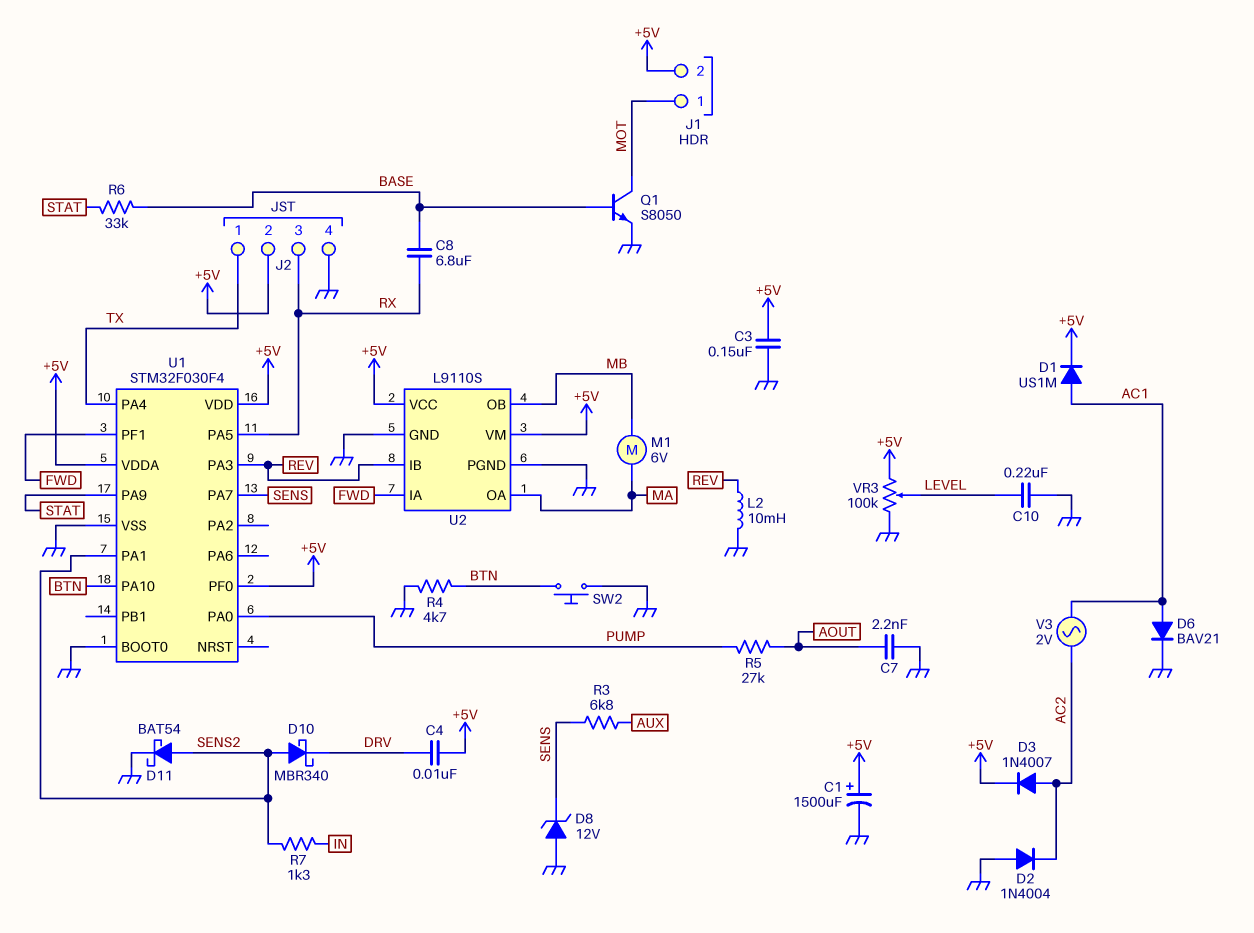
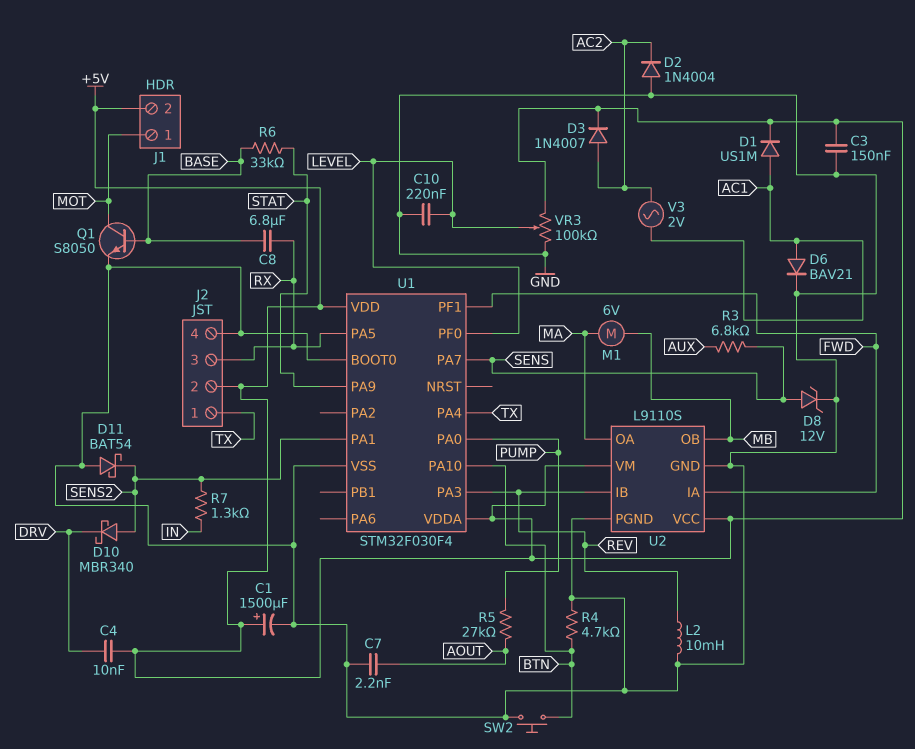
D8: zener 12V (A GND, K SENS) -> zener 12V (A SENS, K GND)
D11: schottky BAT54 (A SENS2, K GND) -> schottky BAT54 (A GND, K SENS2)
U1 pin PF0: +5V -> LEVEL

